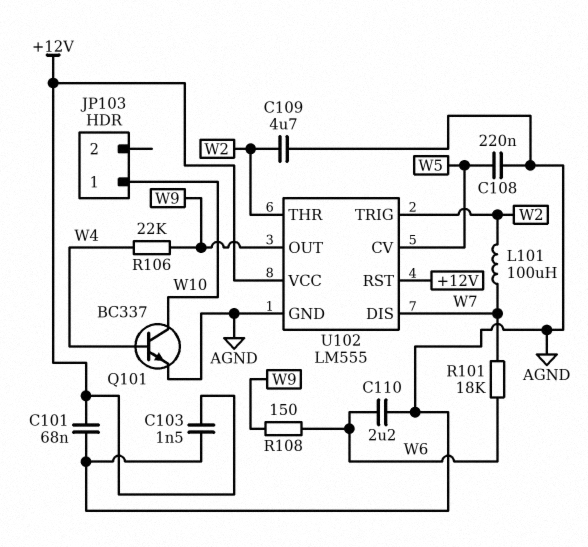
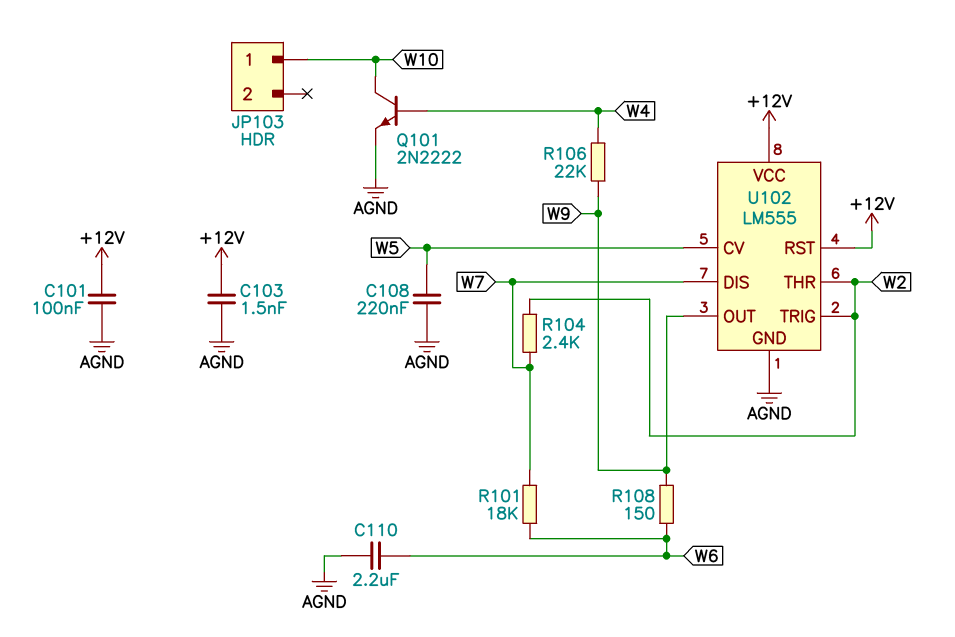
C101: 68nF (+12V, AGND) -> 100nF (+12V, AGND)
C109: 4.7uF (AGND, W2) -> none
L101: 100uH (W2, W7) -> none
Q101: NPN BC337 (B W4, C W10, E AGND) -> NPN 2N2222 (B W4, C W10, E AGND)
R104: none -> 2.4k (W2, W7)

